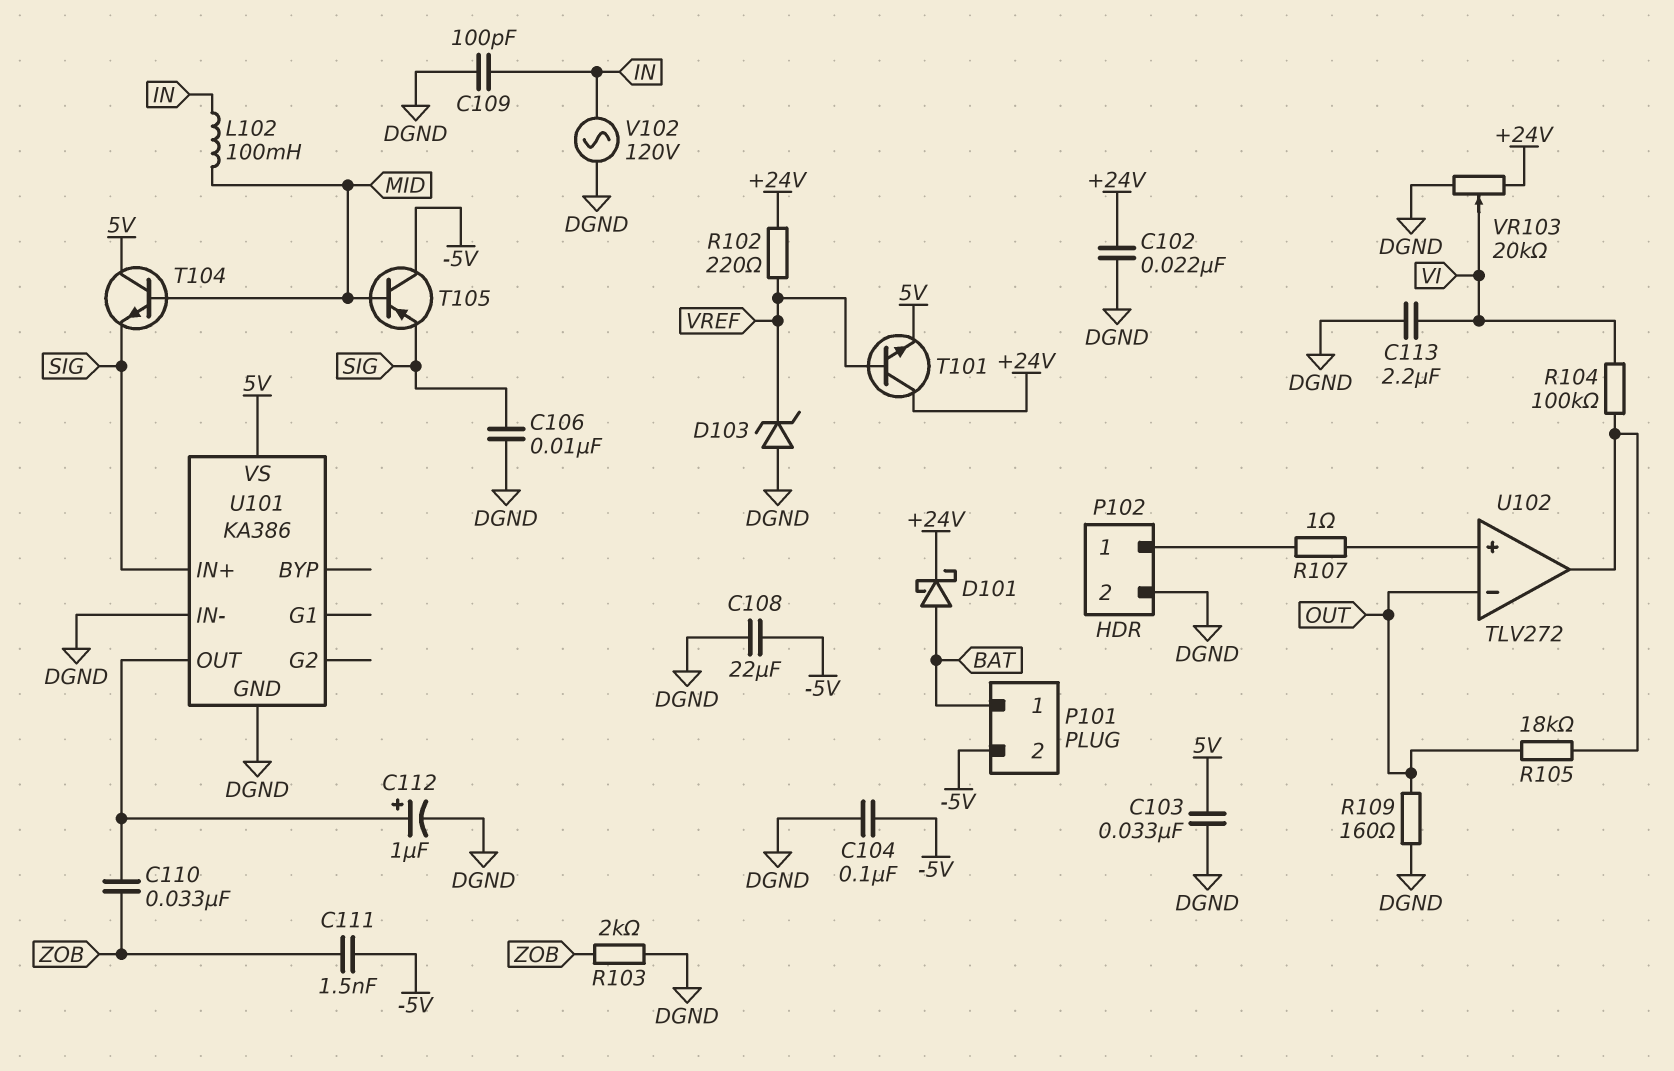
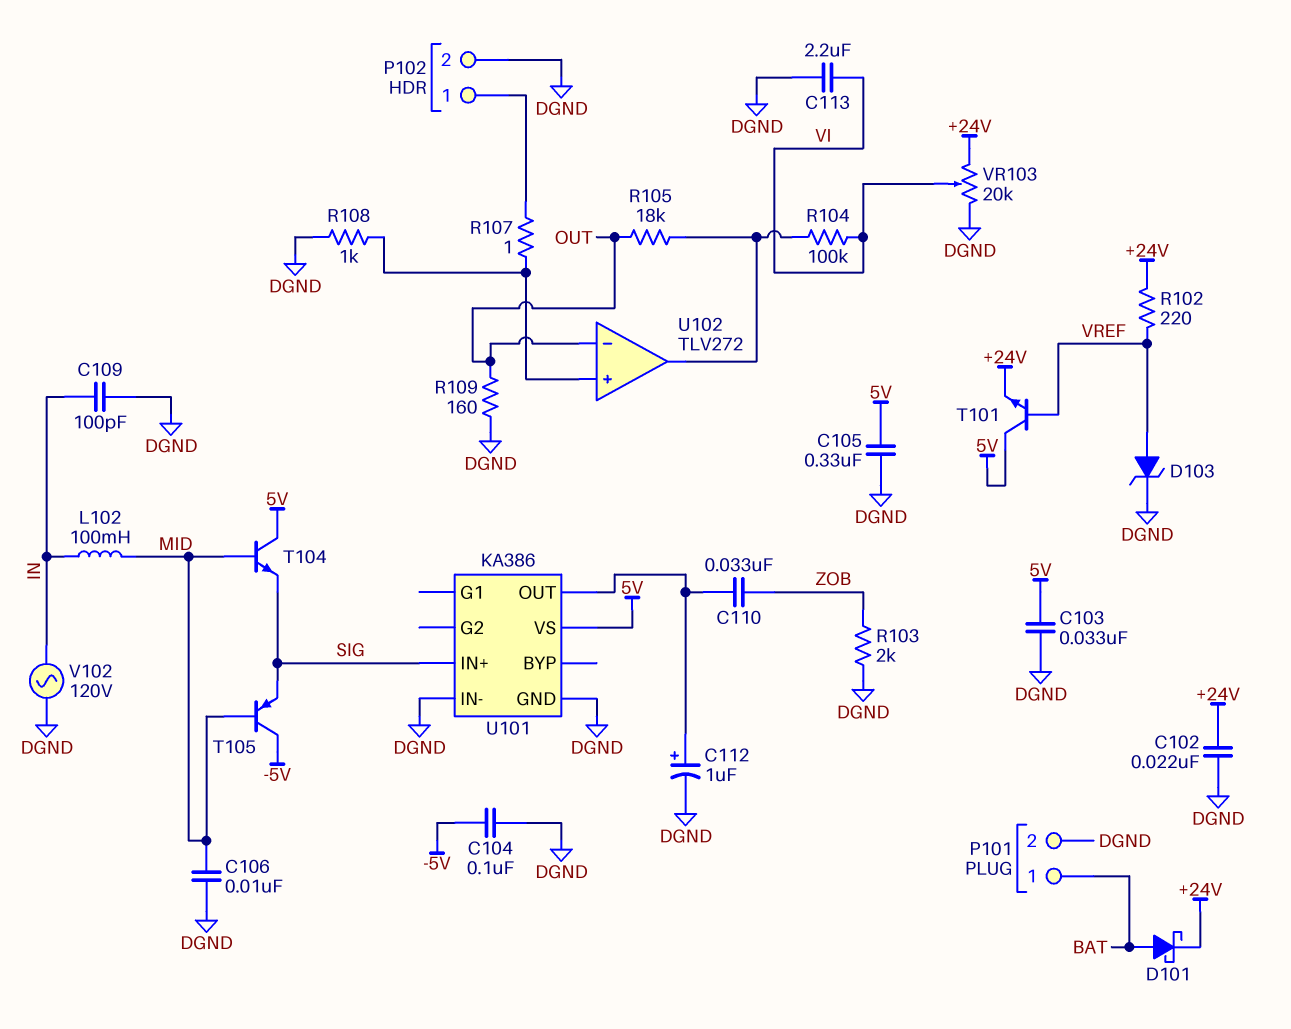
C105: none -> 330nF (5V, DGND)
C106: 10nF (DGND, SIG) -> 10nF (DGND, MID)
C108: 22uF (-5V, DGND) -> none
C111: 1.5nF (-5V, ZOB) -> none
D103: zener (A DGND, K VREF) -> zener (A VREF, K DGND)
P101 pin 2: -5V -> DGND
R108: none -> 1k (DGND, U102/in+)
T101: NPN (B VREF, C +24V, E 5V) -> NPN (B VREF, C 5V, E +24V)

